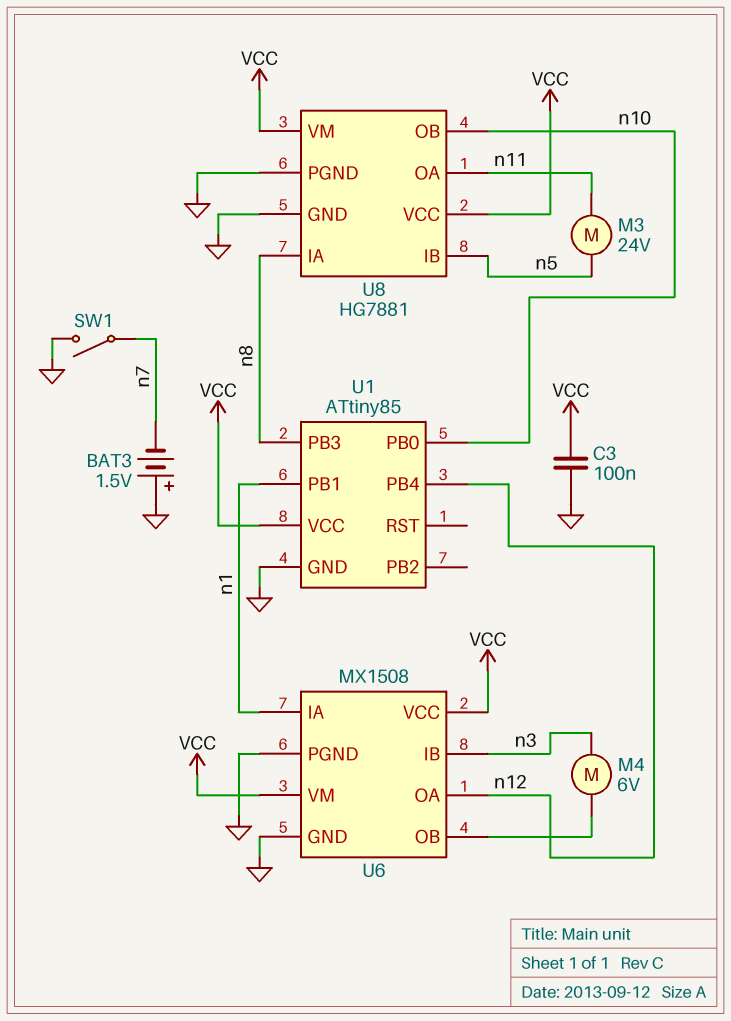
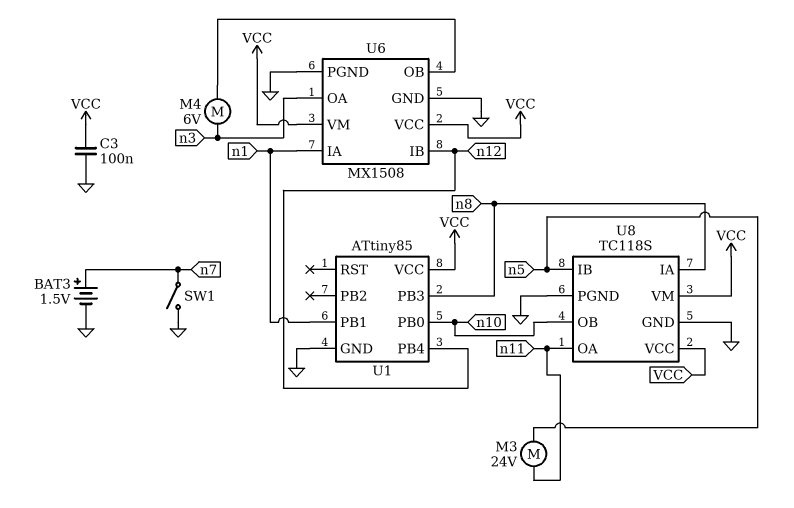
BAT3: 1.5V (plus GND, minus n7) -> 1.5V (plus n7, minus GND)
U6 pin IB: n3 -> n12
U6 pin OA: n12 -> n3
U8: HG7881 -> TC118S

